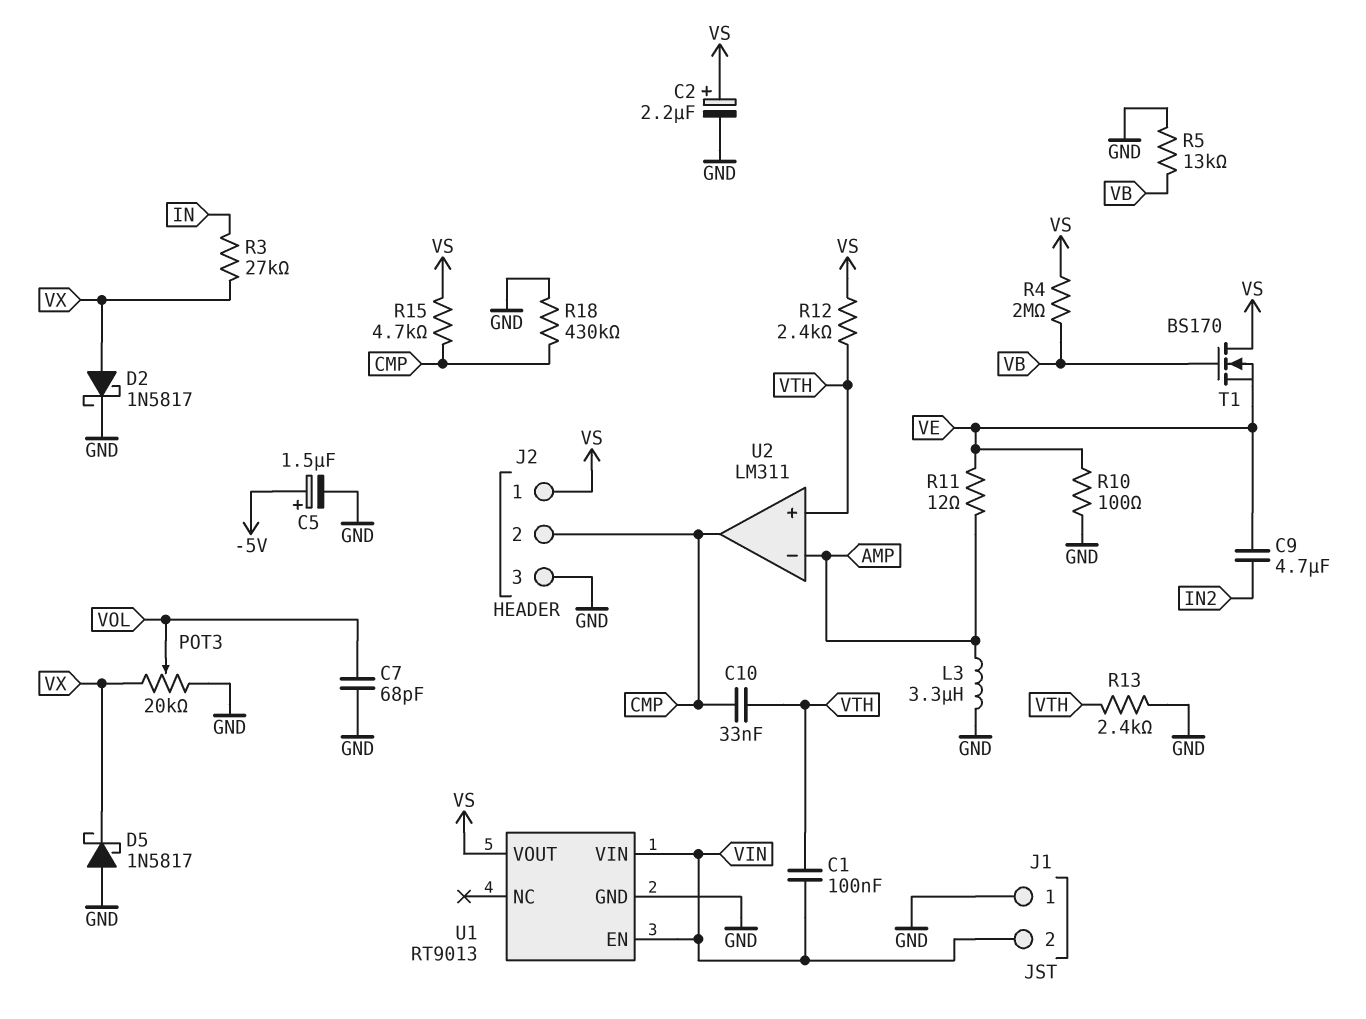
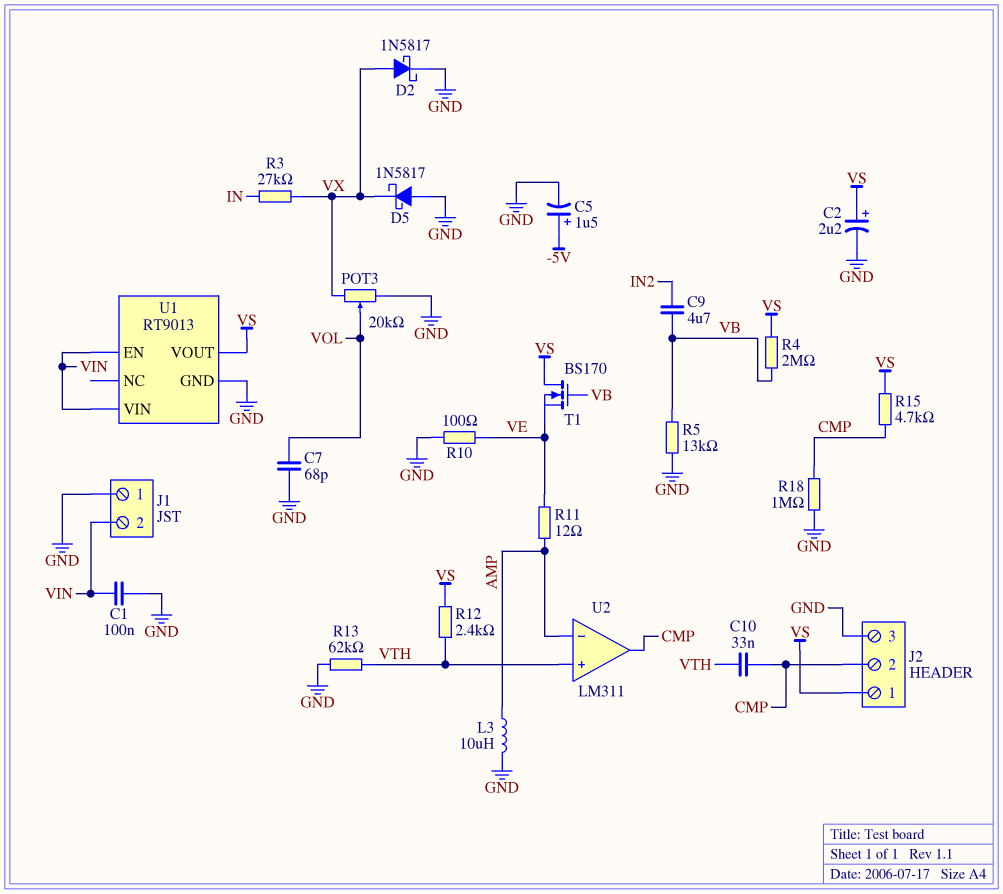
C1: 100nF (VIN, VTH) -> 100nF (GND, VIN)
C9: 4.7uF (IN2, VE) -> 4.7uF (IN2, VB)
L3: 3.3uH (AMP, GND) -> 10uH (AMP, GND)
R13: 2.4k (GND, VTH) -> 62k (GND, VTH)
R18: 430k (CMP, GND) -> 1M (CMP, GND)

